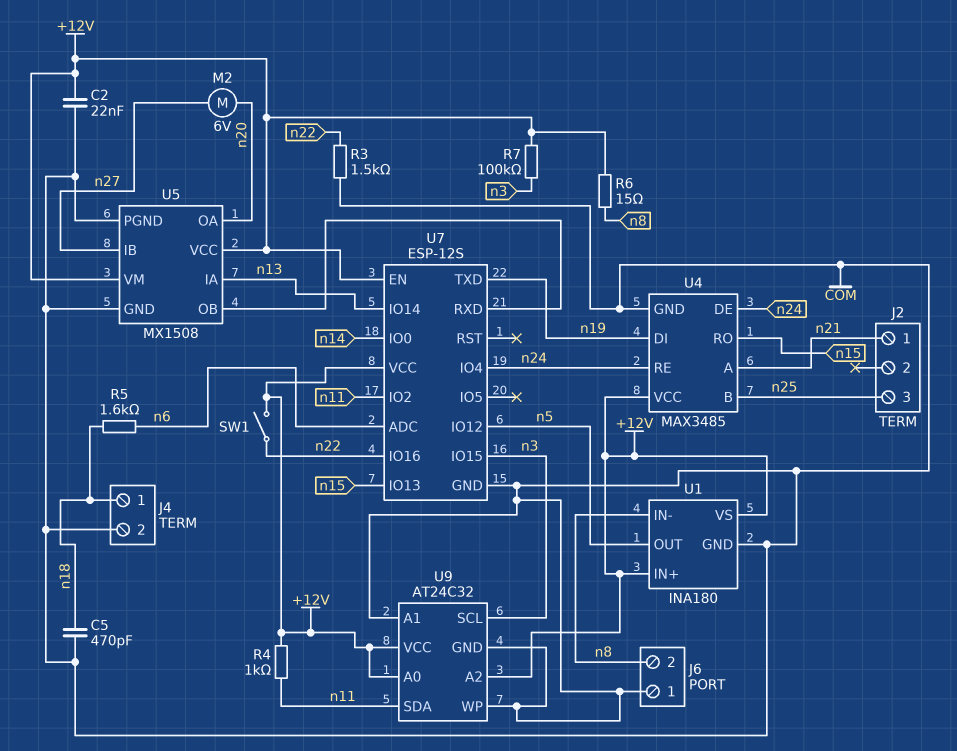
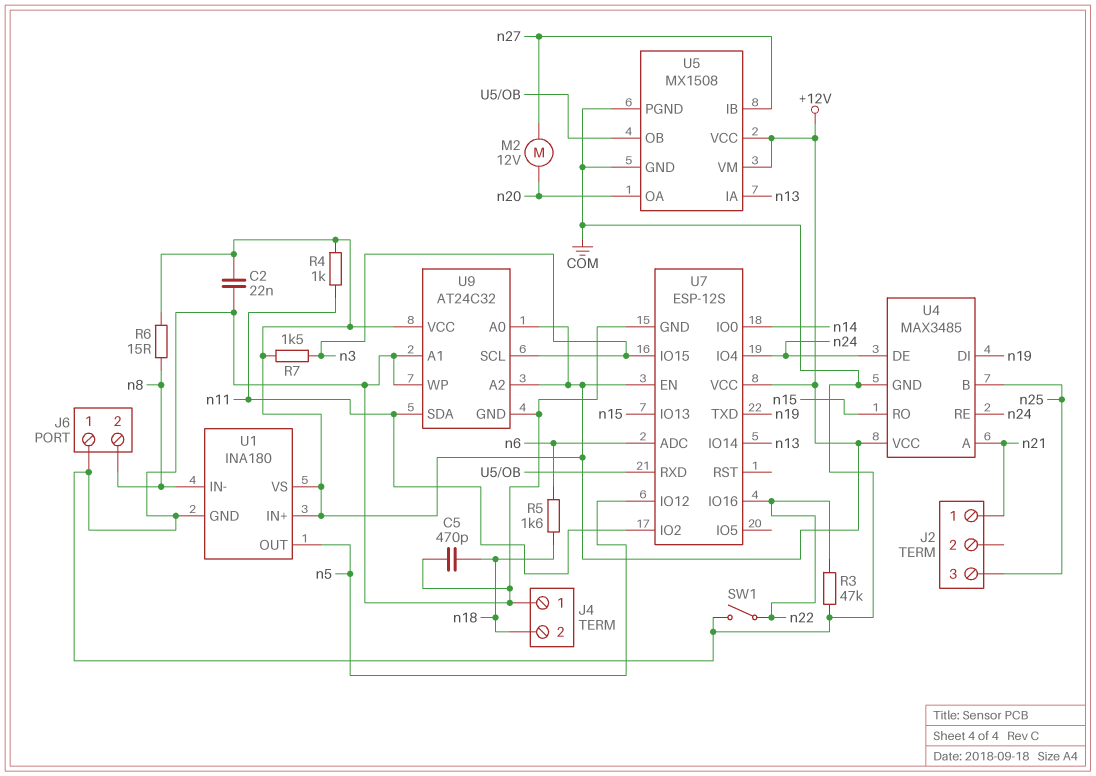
J4 pin 1: n18 -> COM
J4 pin 2: COM -> n18
M2: motor 6V (n20, n27) -> motor 12V (n20, n27)
R3: 1.5k (COM, n22) -> 47k (COM, n22)
R7: 100k (+12V, n3) -> 1.5k (+12V, n3)
SW1: switch (+12V, n22) -> switch (COM, n22)

